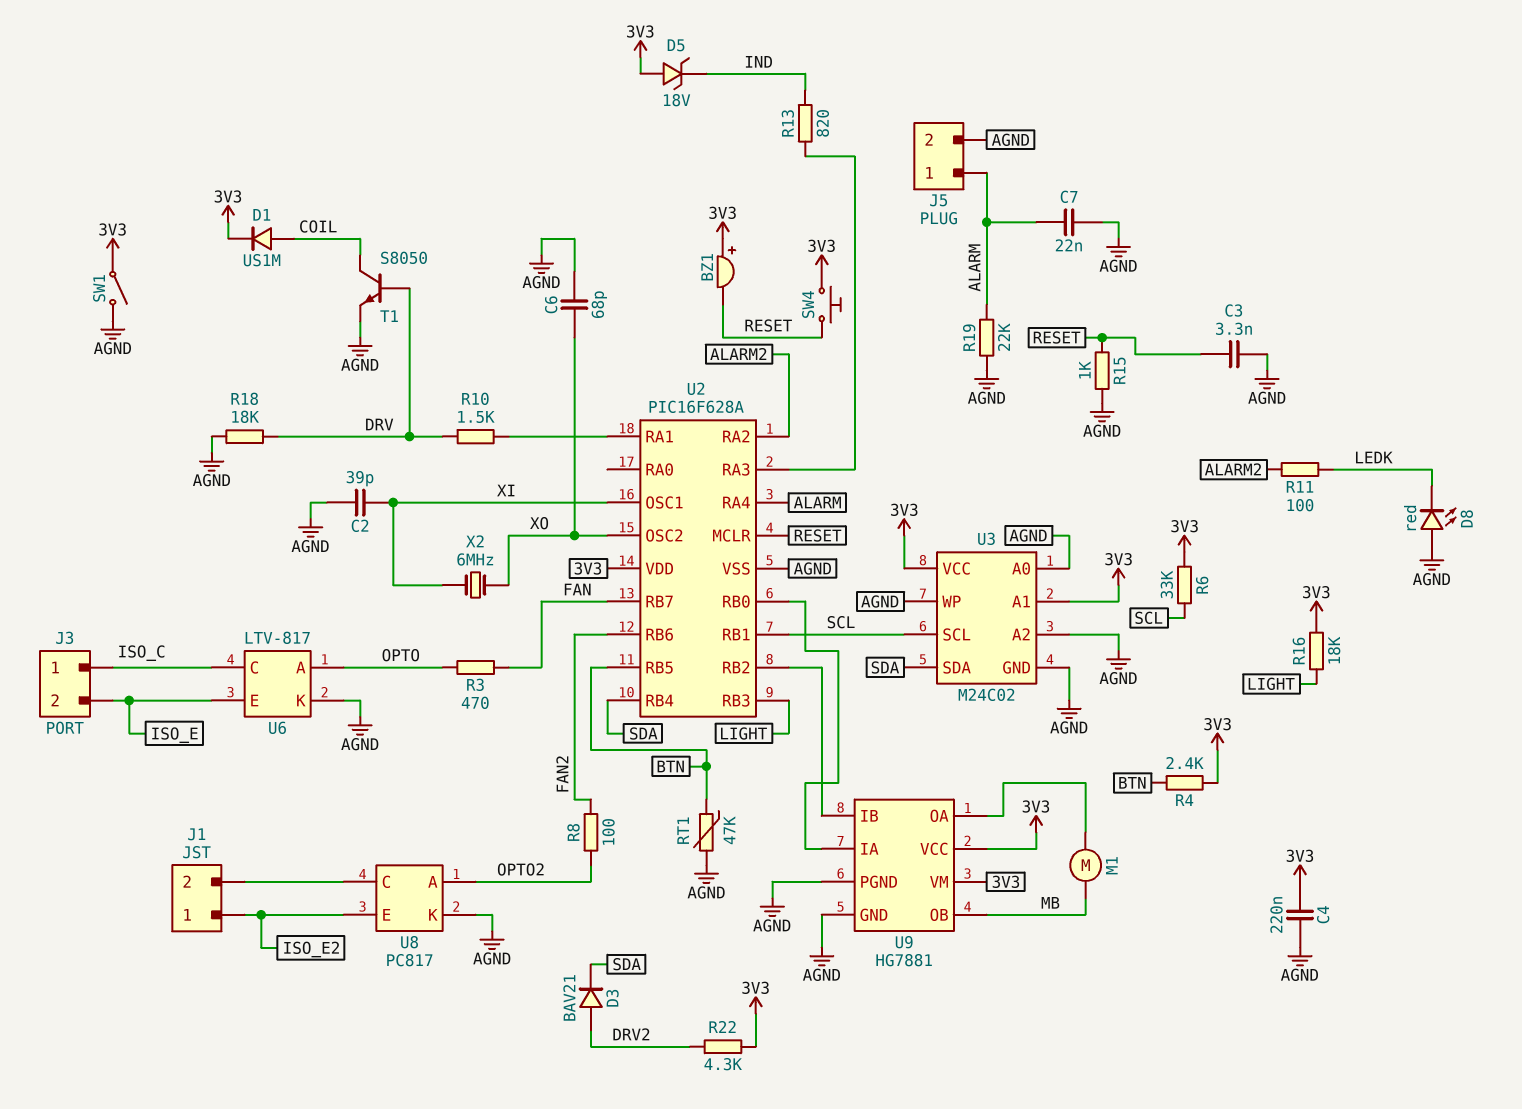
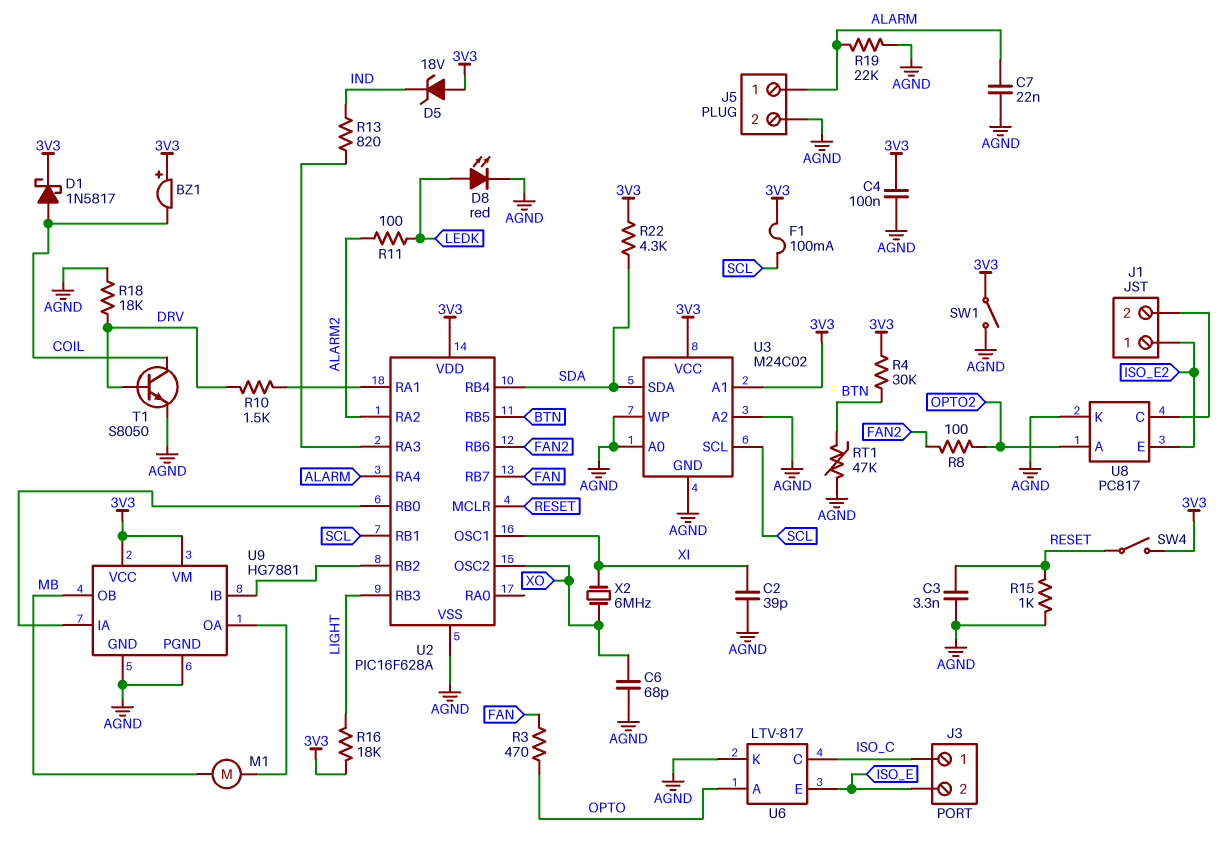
BZ1: buzzer (plus 3V3, minus RESET) -> buzzer (plus 3V3, minus COIL)
C4: 220nF (3V3, AGND) -> 100nF (3V3, AGND)
D1: diode US1M (A COIL, K 3V3) -> schottky 1N5817 (A COIL, K 3V3)
D3: diode BAV21 (A DRV2, K SDA) -> none
D8: LED red (A AGND, K LEDK) -> LED red (A LEDK, K AGND)
F1: none -> 100mA (3V3, SCL)
R4: 2.4k (3V3, BTN) -> 30k (3V3, BTN)
R6: 33k (3V3, SCL) -> none
R22: 4.3k (3V3, DRV2) -> 4.3k (3V3, SDA)
SW4: button (3V3, RESET) -> switch (3V3, RESET)

